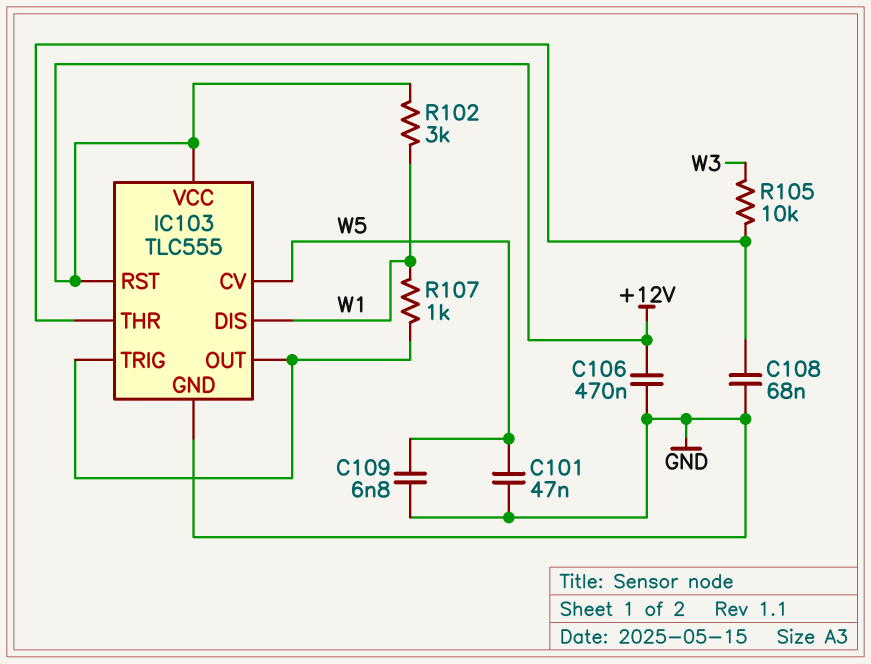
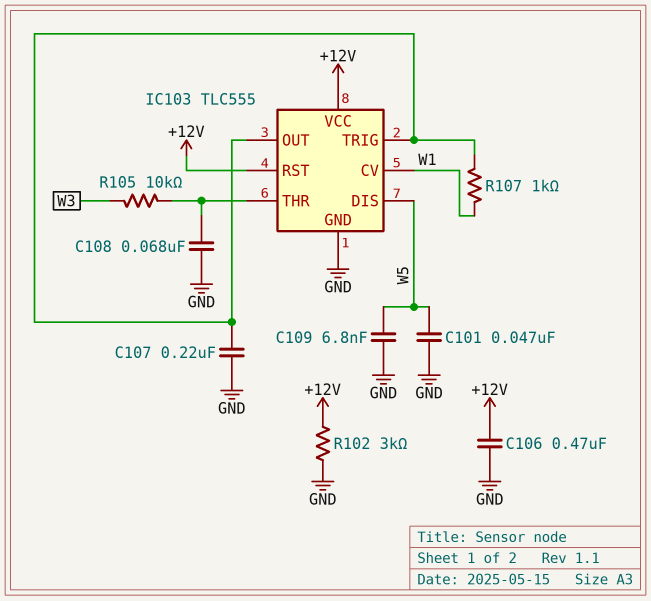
C107: none -> 220nF (GND, IC103/OUT)
IC103 pin CV: W5 -> W1
IC103 pin DIS: W1 -> W5
R102: 3k (+12V, W1) -> 3k (+12V, GND)

